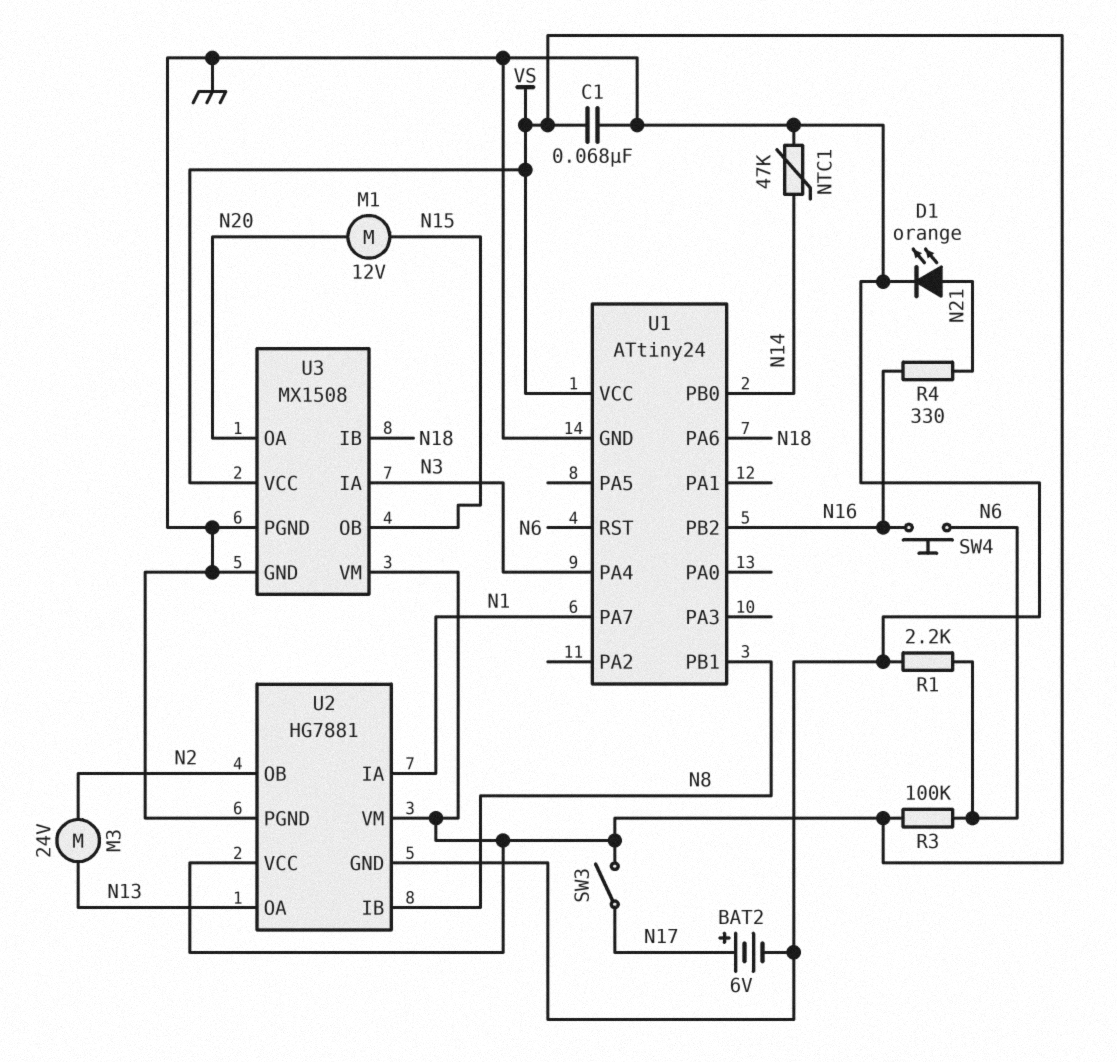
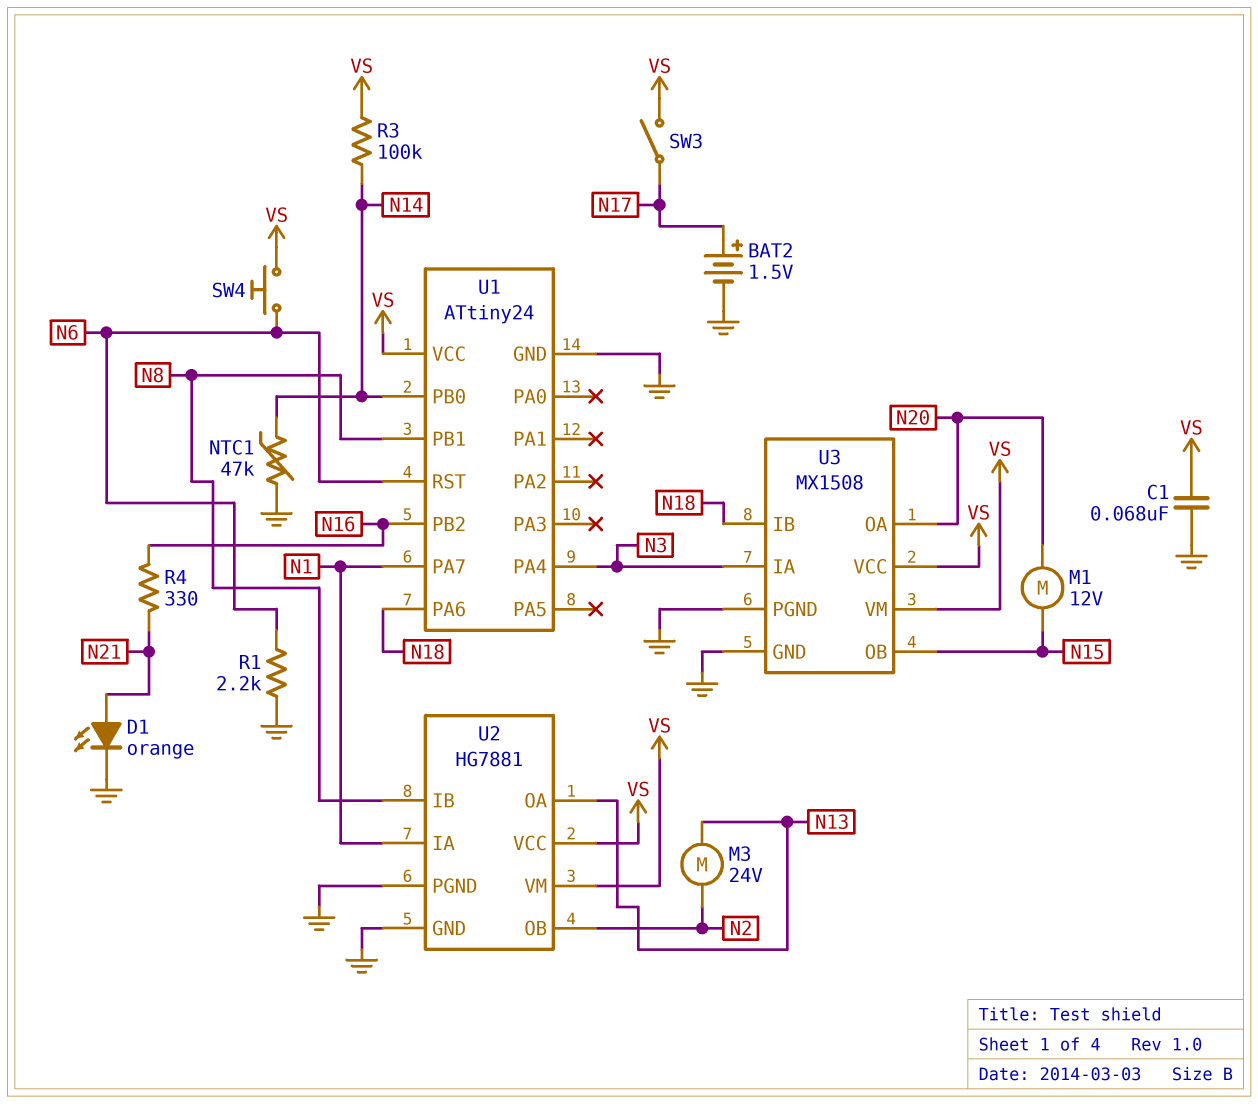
BAT2: 6V (plus N17, minus GND) -> 1.5V (plus N17, minus GND)
R3: 100k (N6, VS) -> 100k (N14, VS)
SW4: button (N6, N16) -> button (N6, VS)

